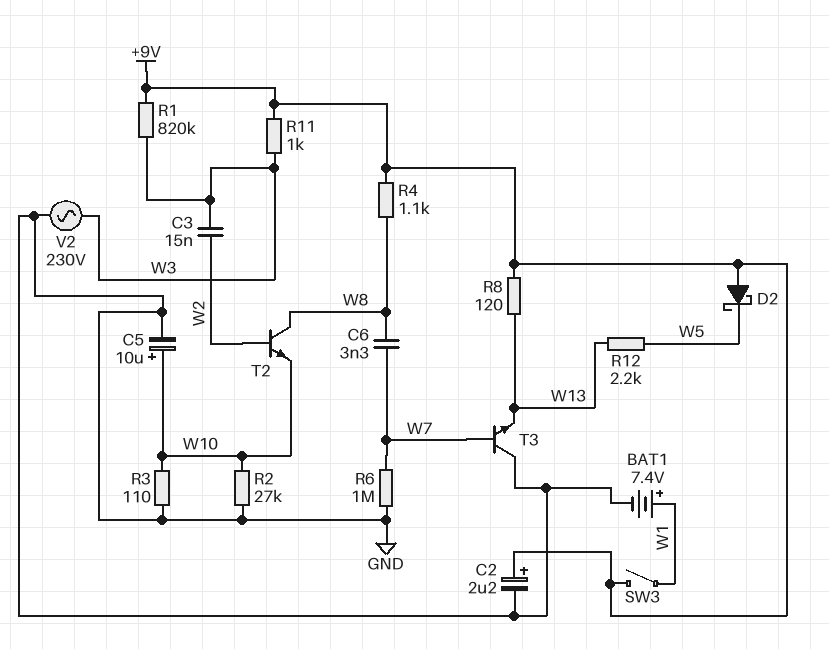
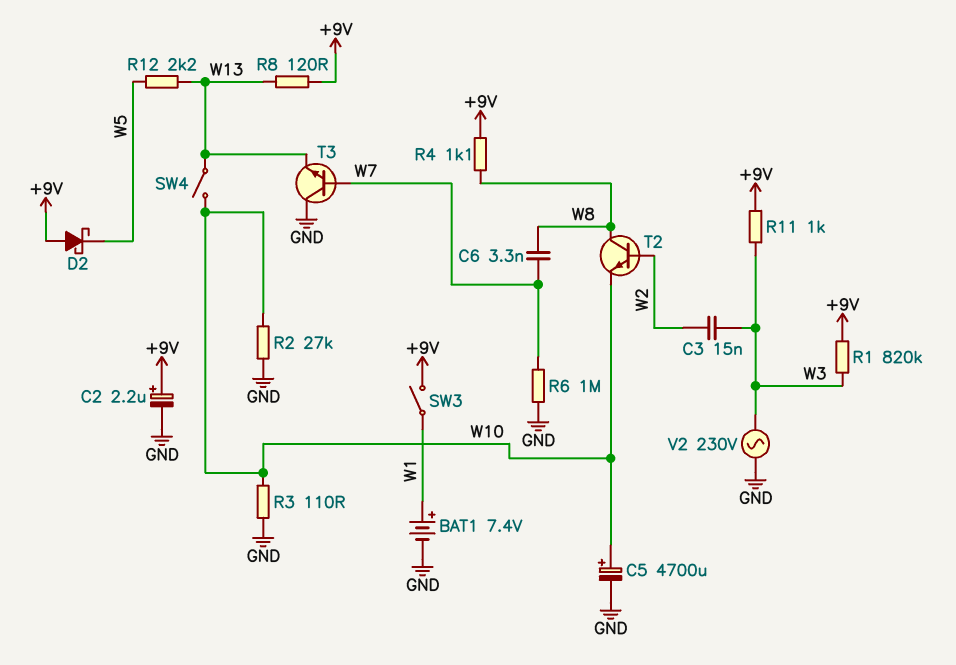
C5: 10uF (plus W10, minus GND) -> 4700uF (plus W10, minus GND)
SW4: none -> switch (W10, W13)

